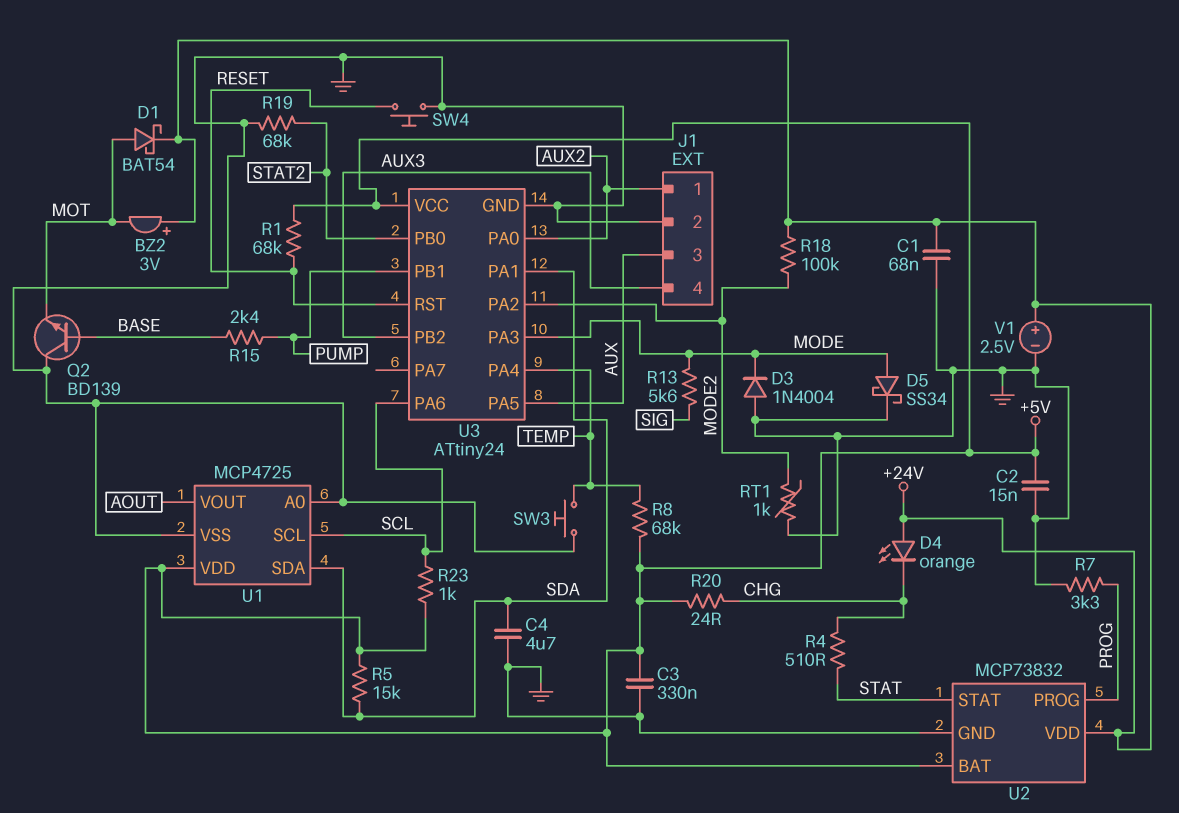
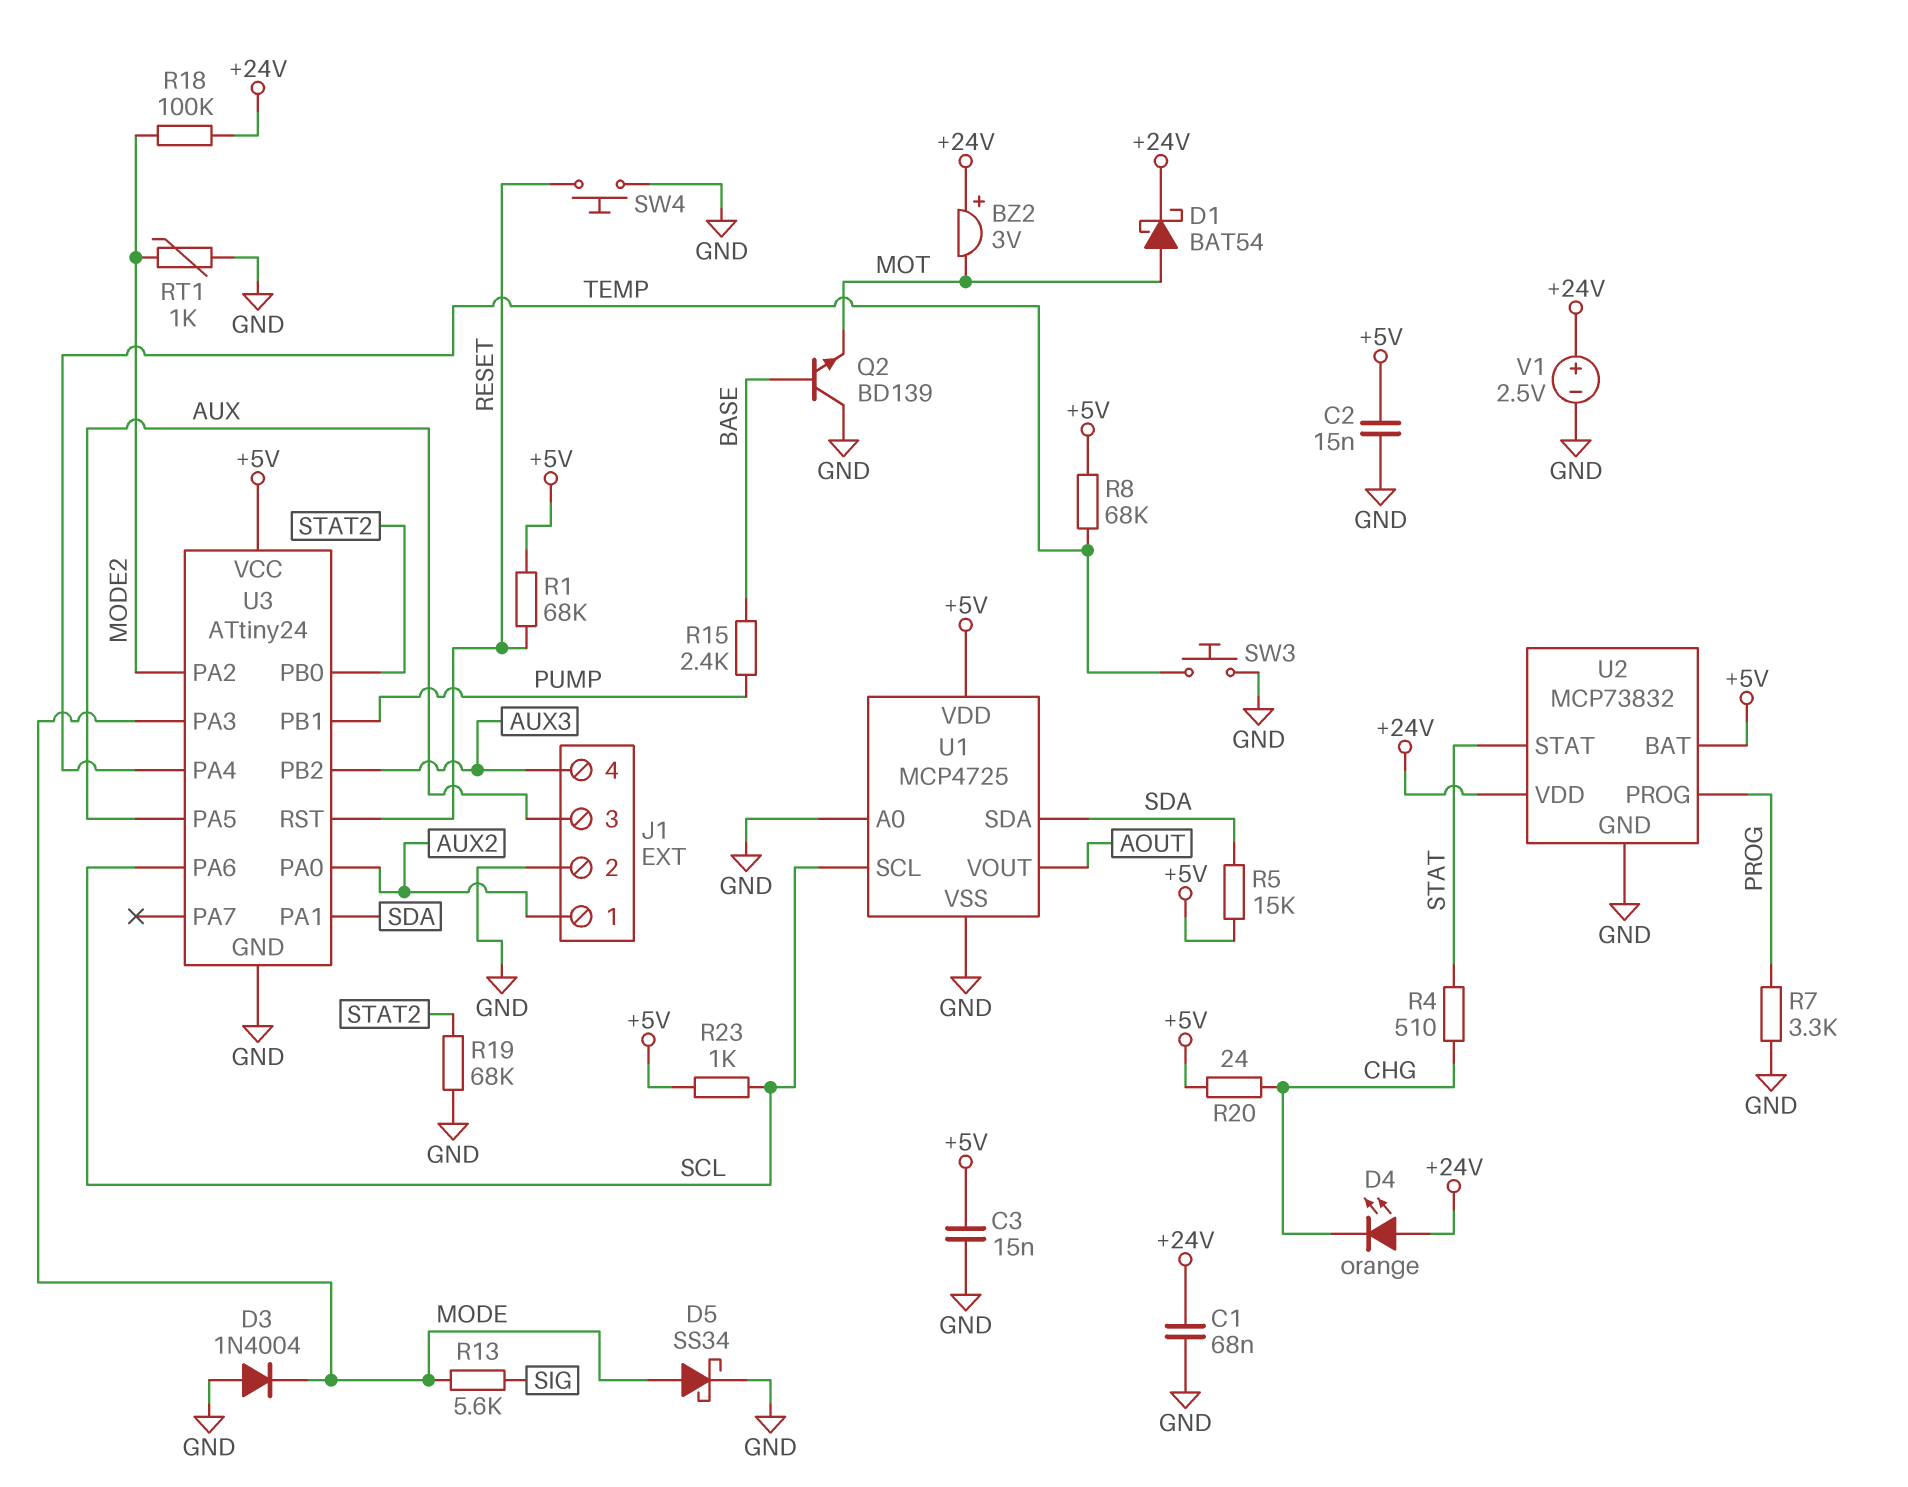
C3: 330nF (+5V, GND) -> 15nF (+5V, GND)
C4: 4.7uF (GND, SDA) -> none

